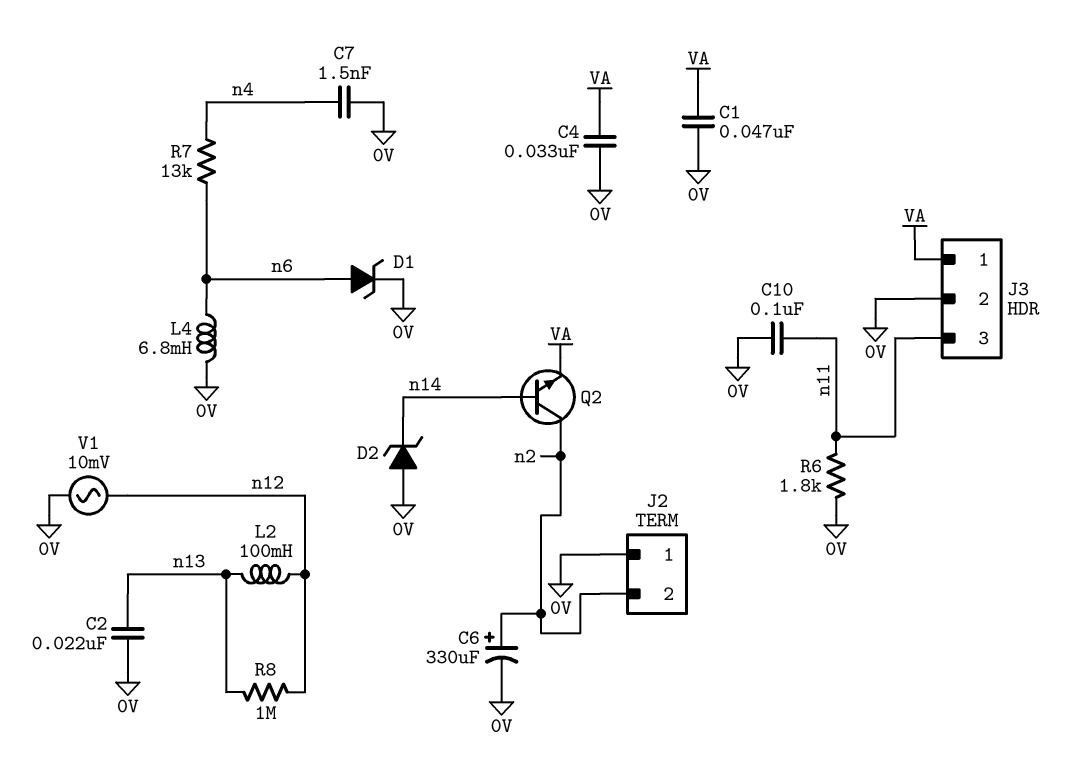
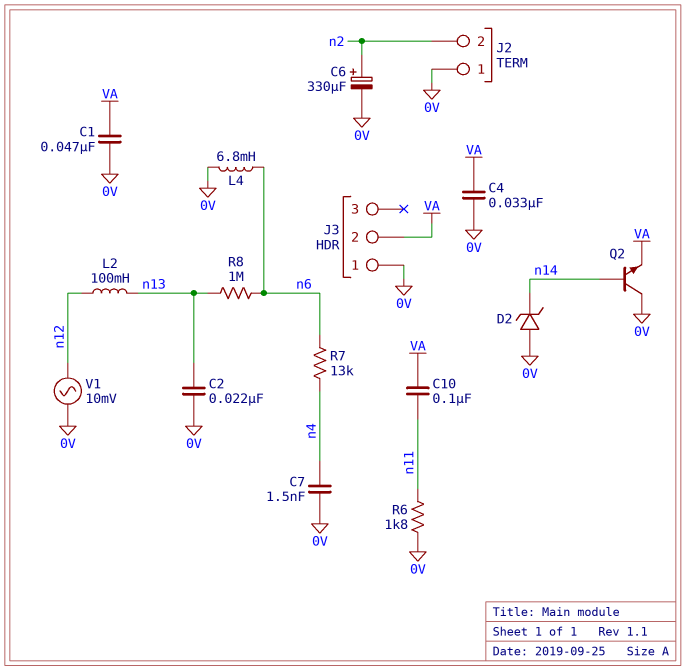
C10: 100nF (0V, n11) -> 100nF (VA, n11)
D1: zener (A n6, K 0V) -> none
J3 pin 1: VA -> 0V
J3 pin 2: 0V -> VA
J3 pin 3: n11 -> none
Q2: NPN (B n14, C n2, E VA) -> NPN (B n14, C 0V, E VA)
R8: 1M (n12, n13) -> 1M (n6, n13)

